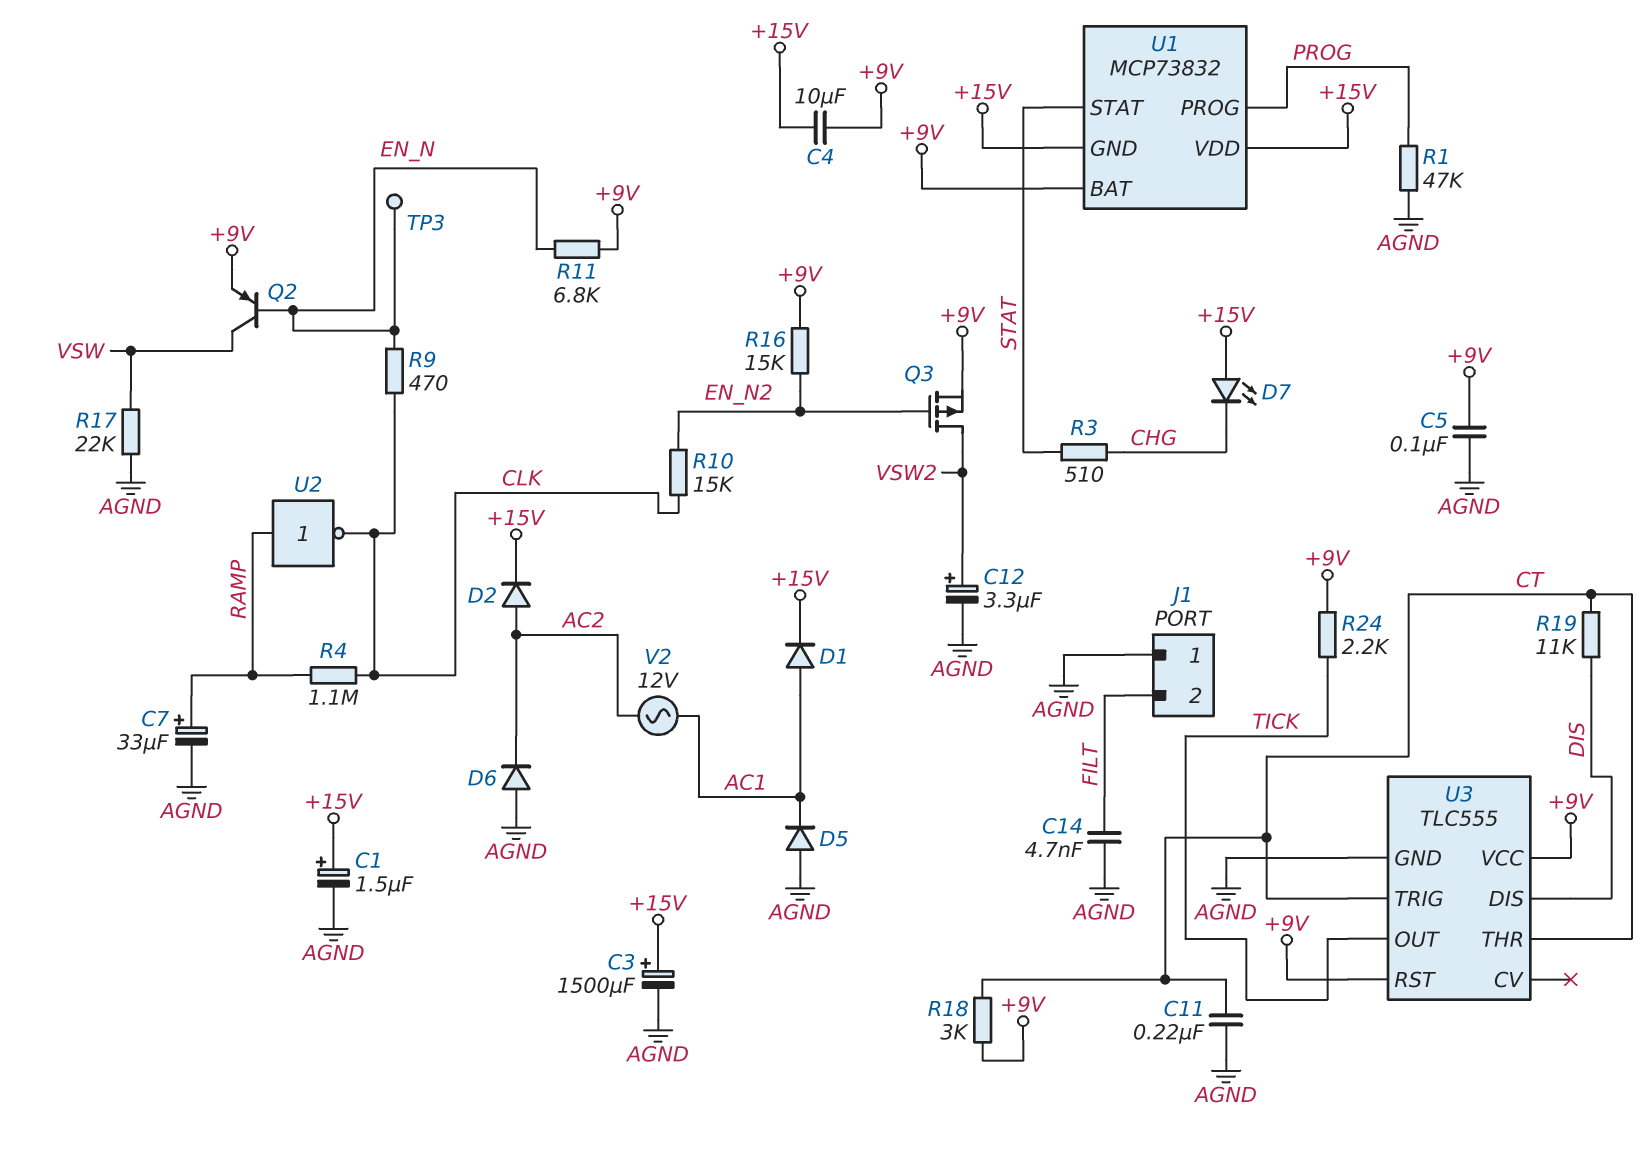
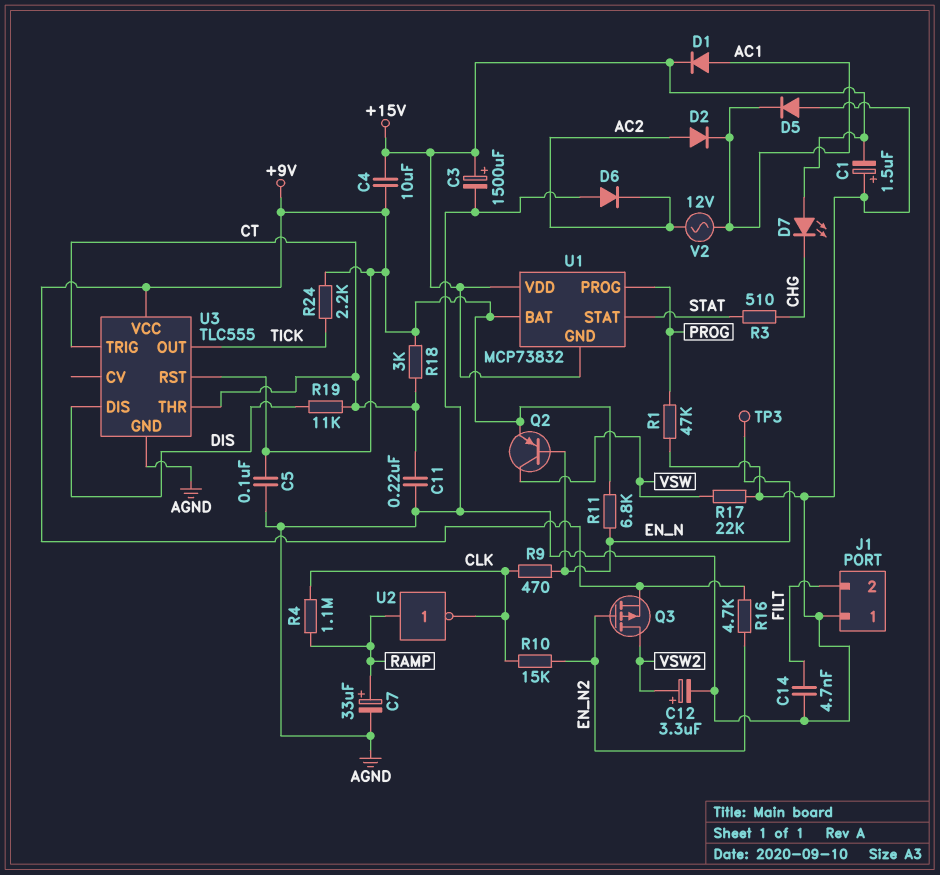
C1: 1.5uF (plus +15V, minus AGND) -> 1.5uF (plus AGND, minus +15V)
D2: diode (A AC2, K +15V) -> diode (A AC2, K AC1)
R16: 15k (+9V, EN_N2) -> 4.7k (+9V, EN_N2)

